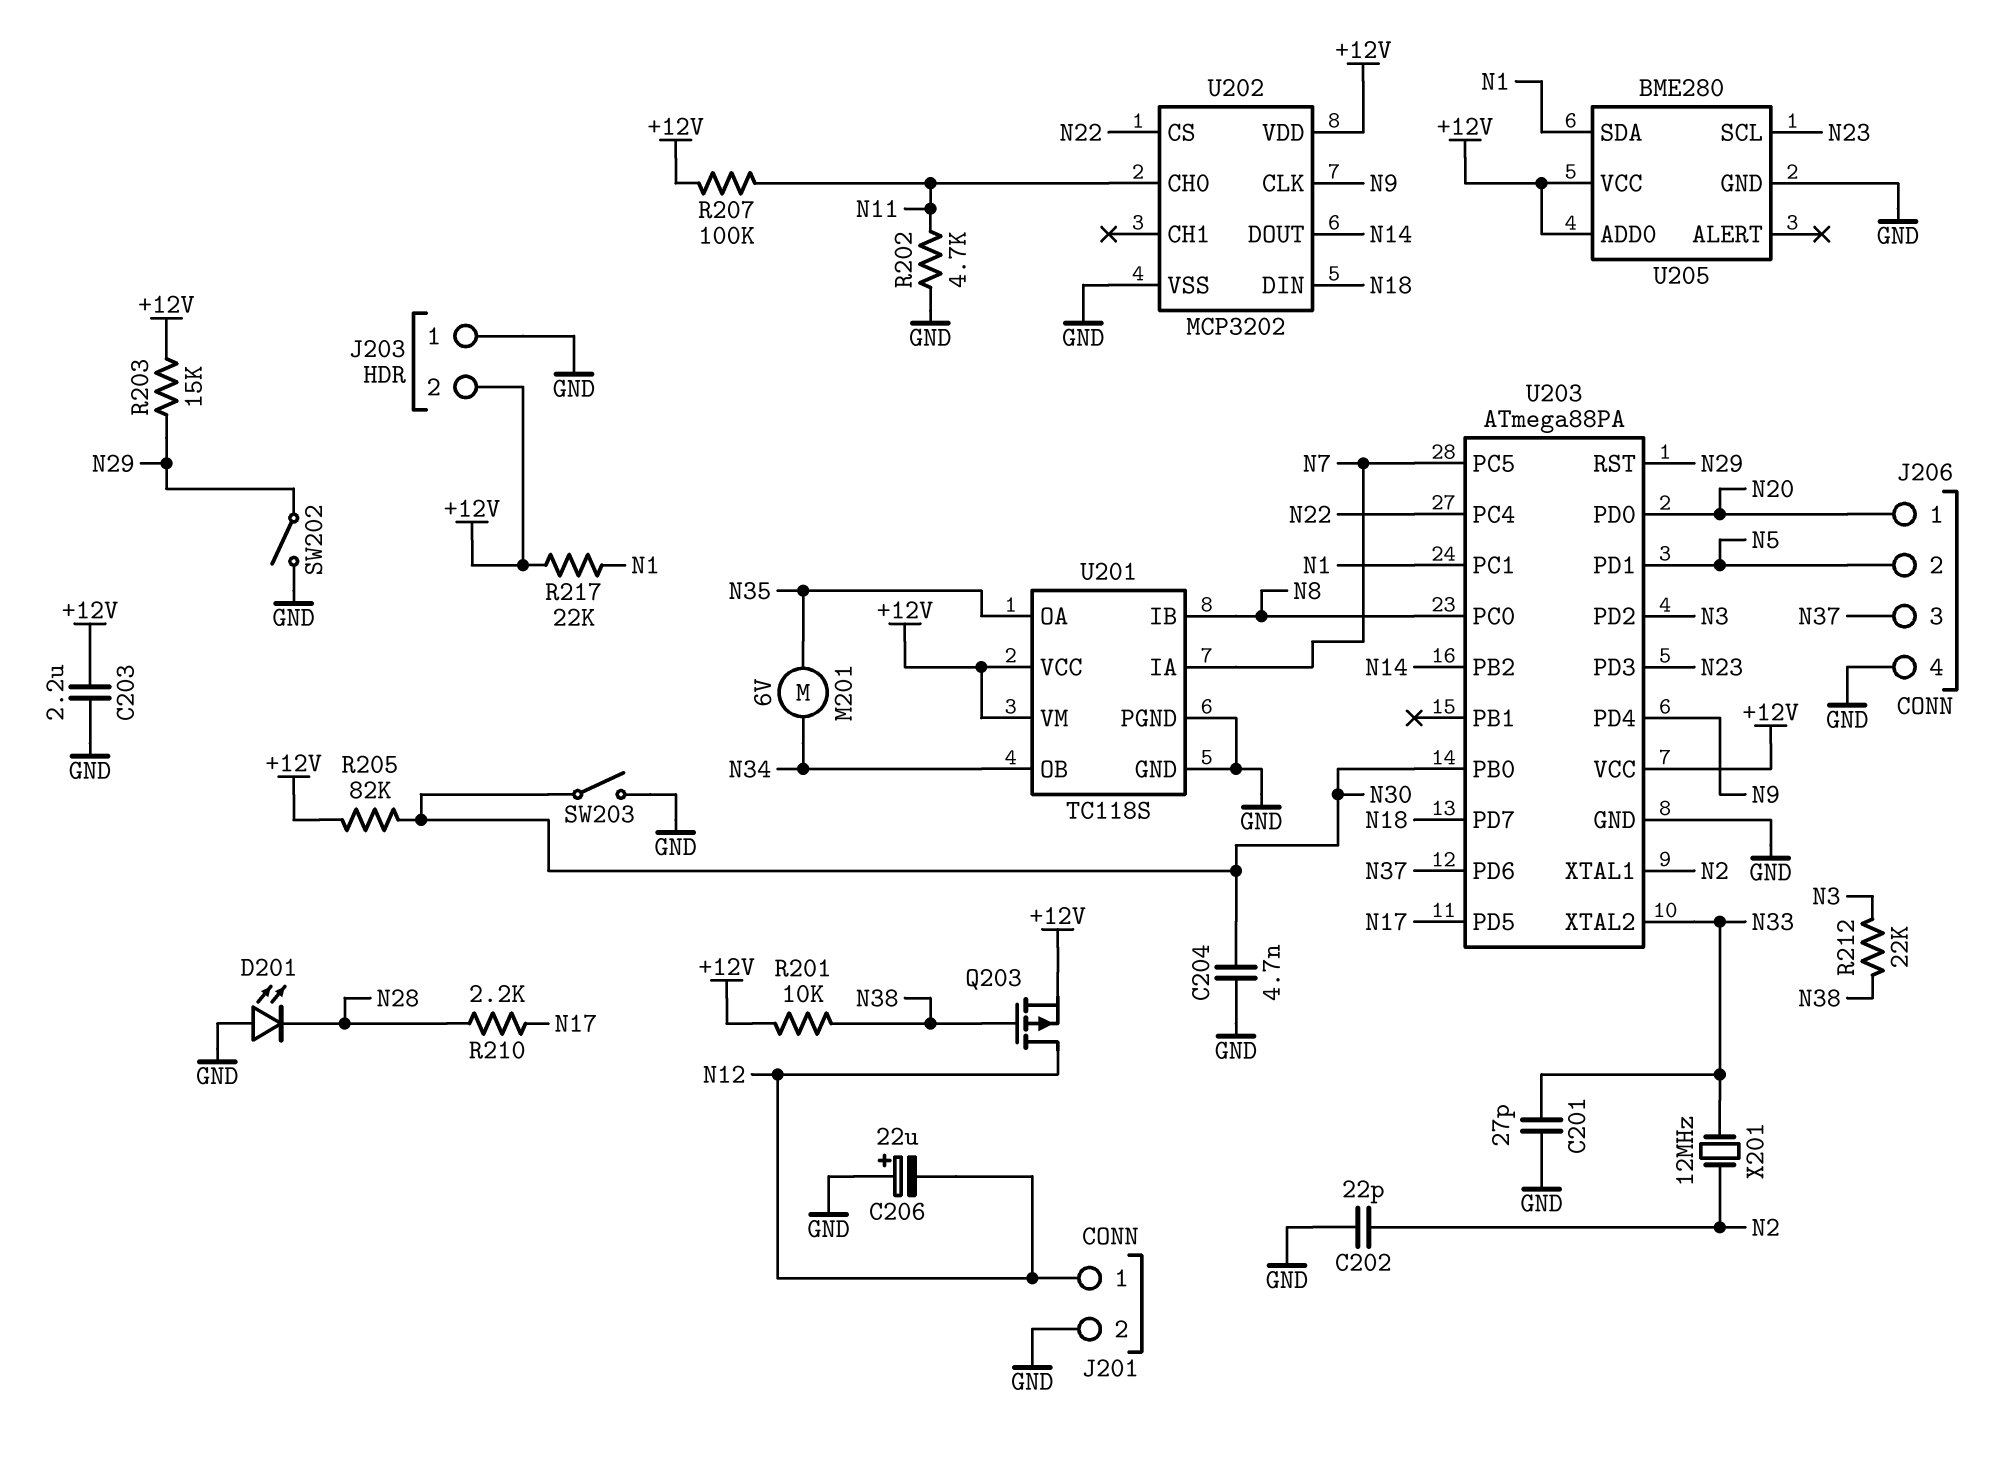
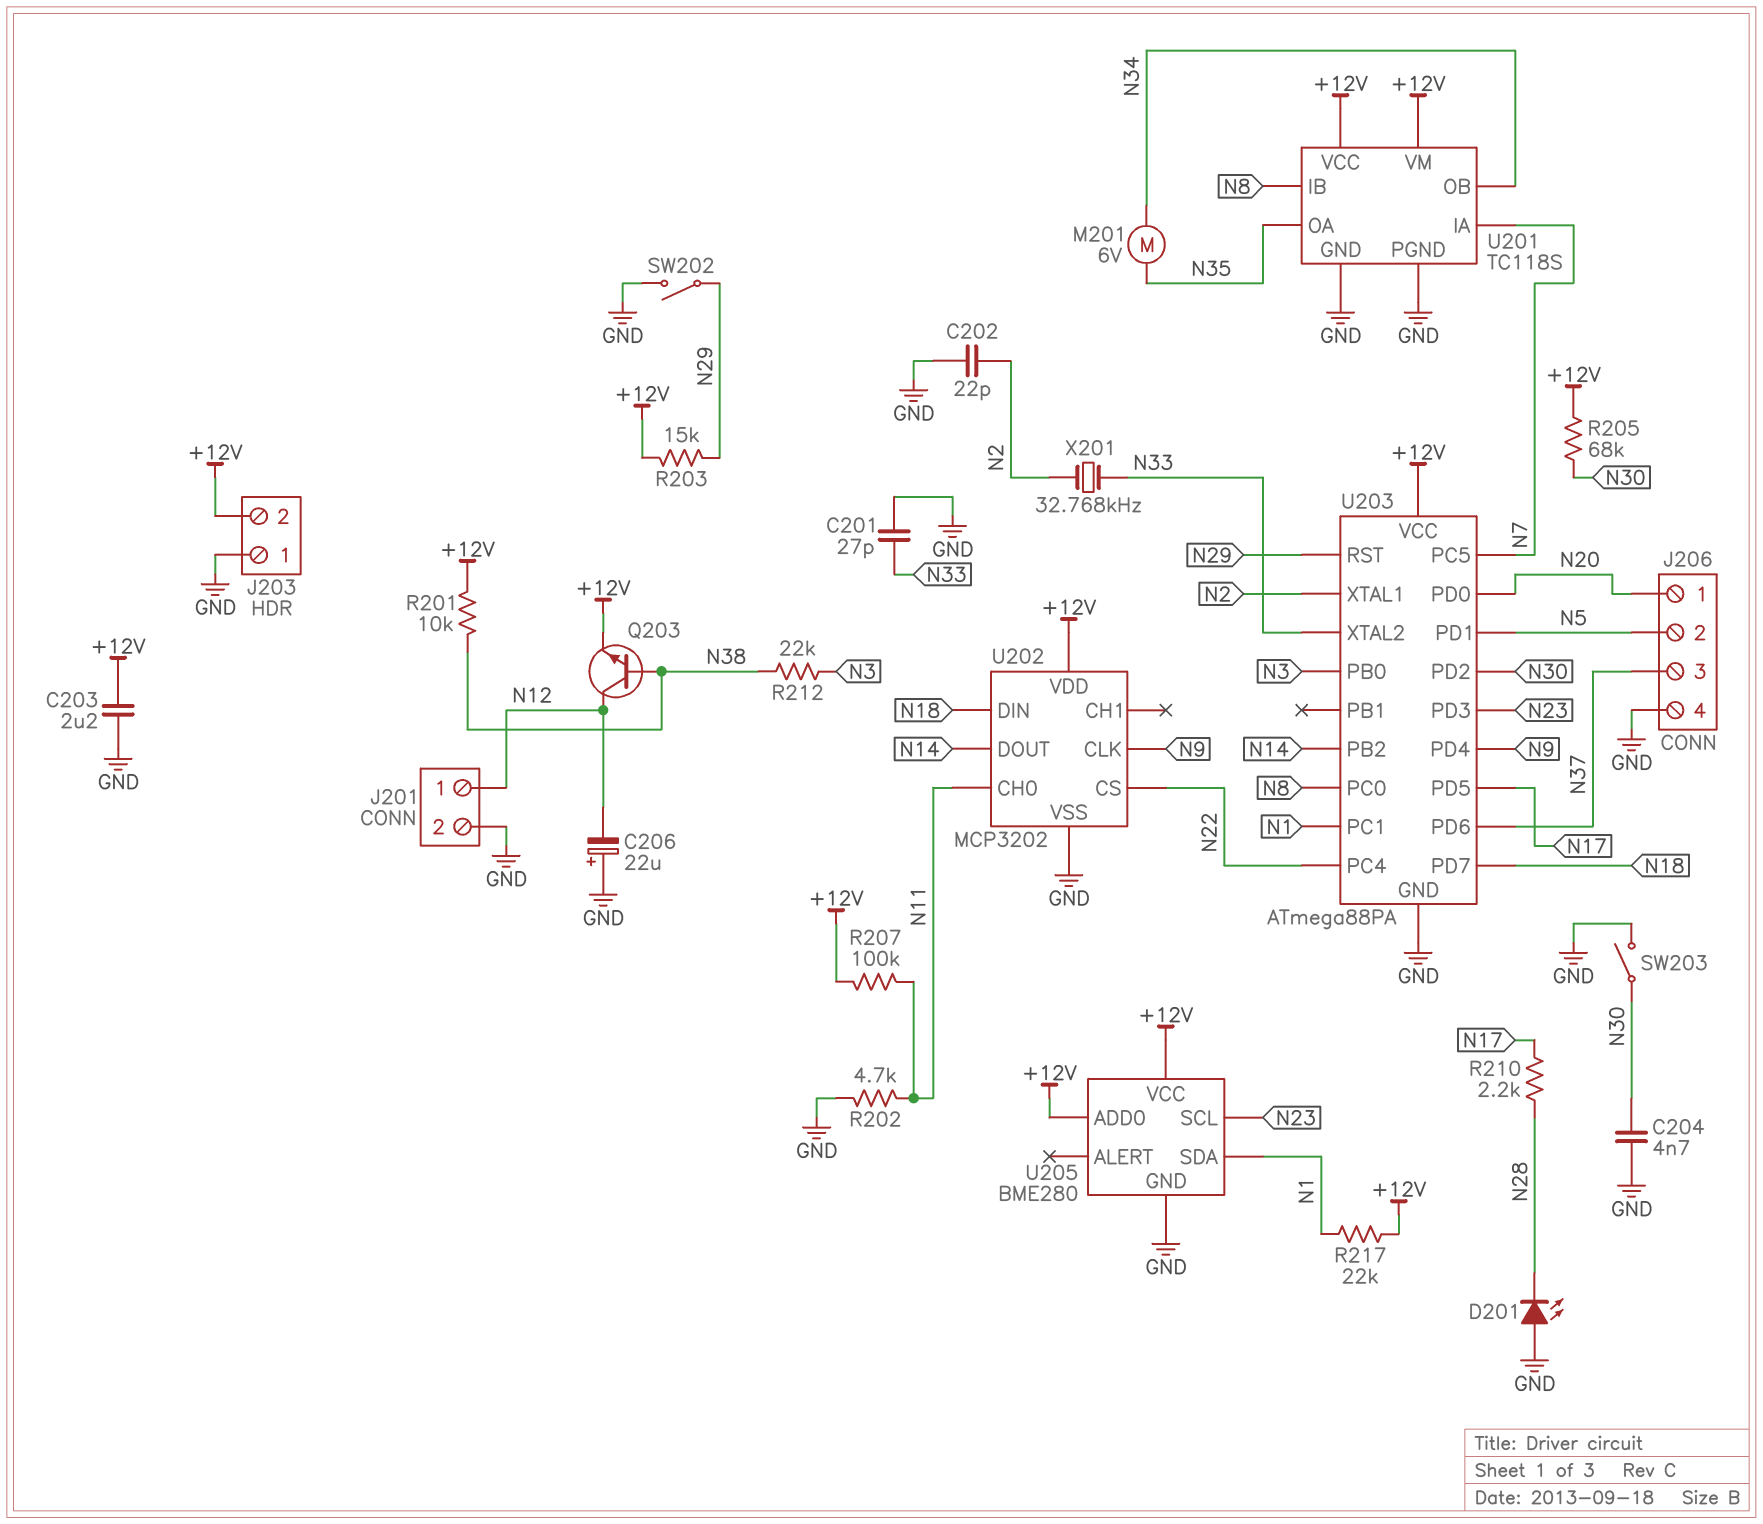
Q203: PMOS (G N38, D N12, S +12V) -> NPN (B N38, C N12, E +12V)
R205: 82k (+12V, N30) -> 68k (+12V, N30)
U203 pin PB0: N30 -> N3
U203 pin PD2: N3 -> N30
X201: 12MHz (N2, N33) -> 32.768kHz (N2, N33)

